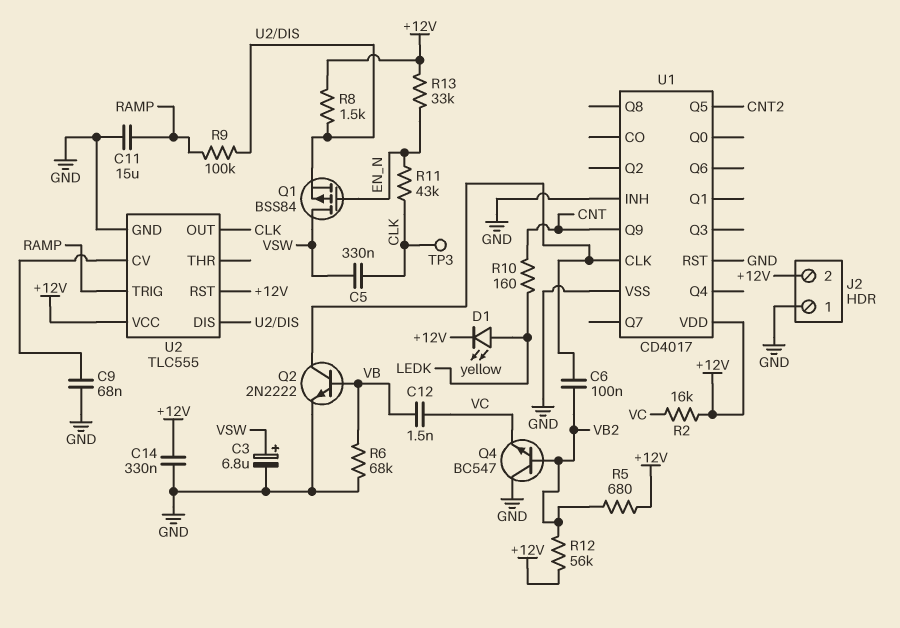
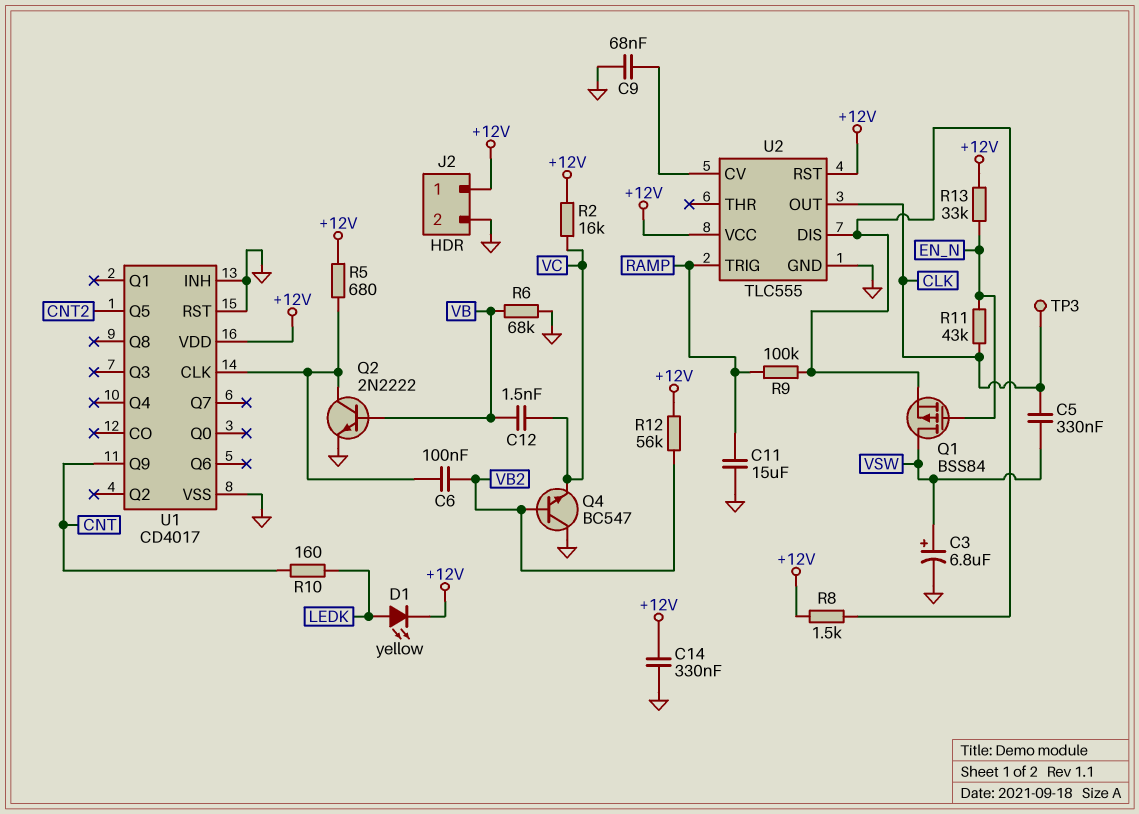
J2 pin 1: GND -> +12V
J2 pin 2: +12V -> GND
R5: 680 (+12V, VB2) -> 680 (+12V, U1/CLK)

